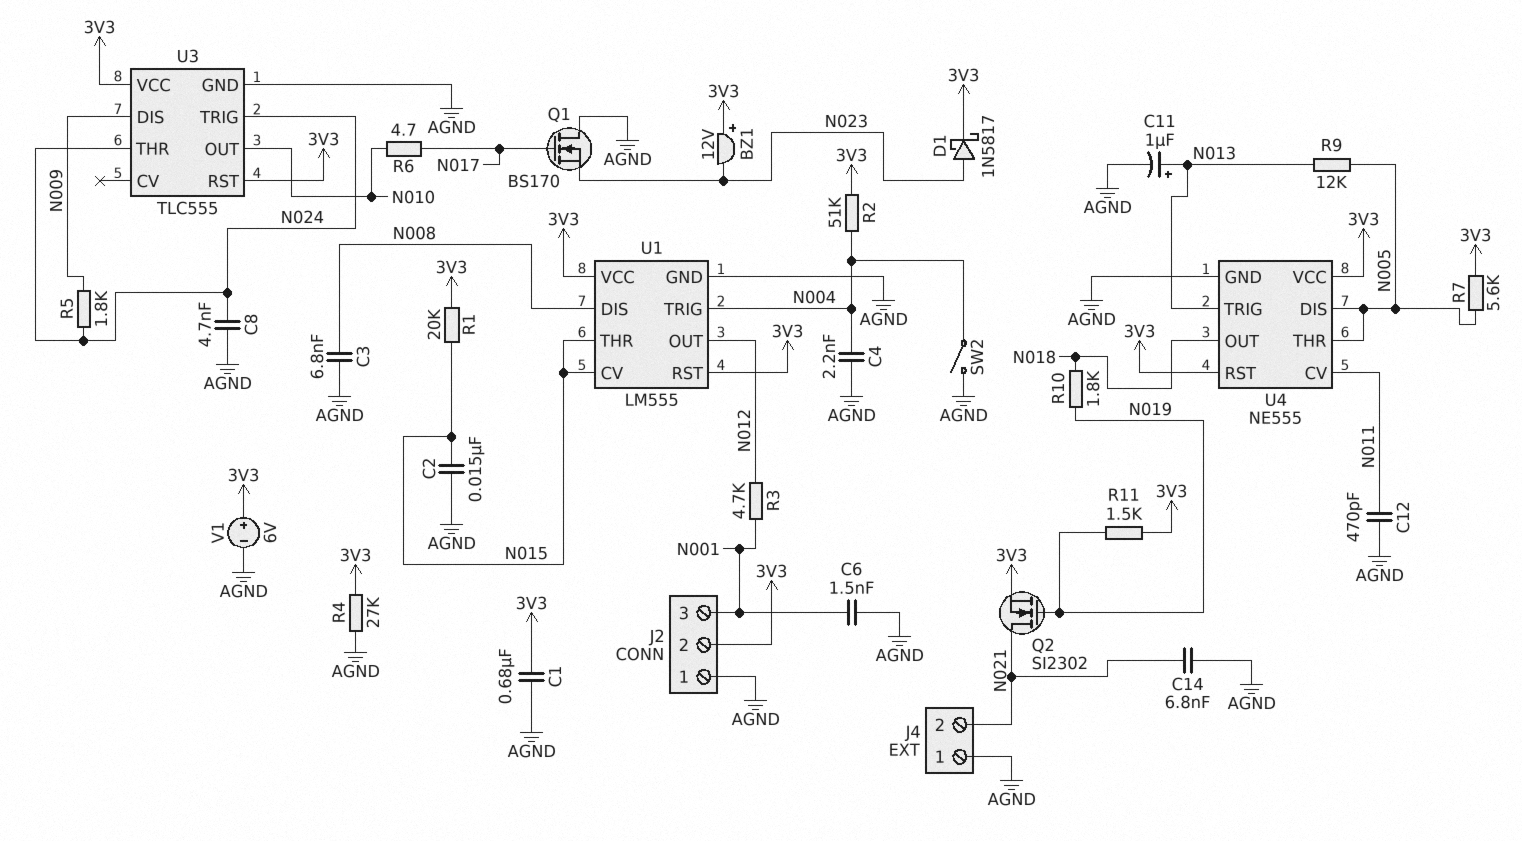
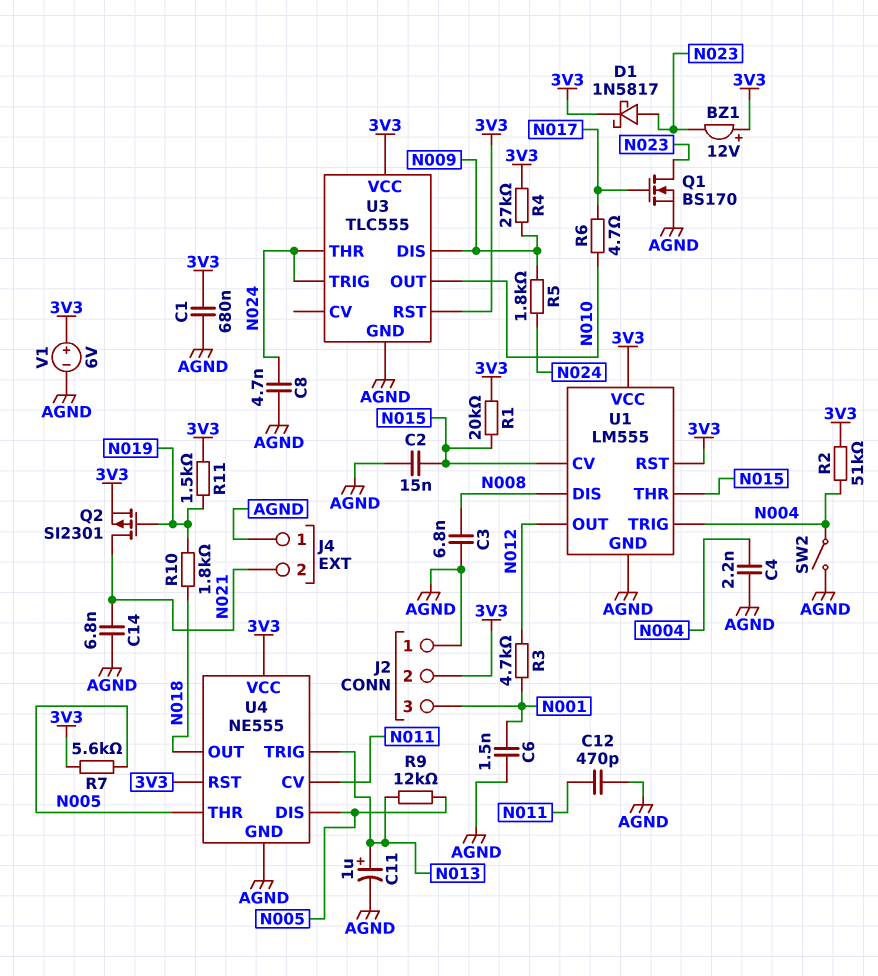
Q1: NMOS BS170 (G N017, D AGND, S N023) -> NMOS BS170 (G N017, D N023, S AGND)
Q2: NMOS SI2302 (G N019, D N021, S 3V3) -> PMOS SI2301 (G N019, D N021, S 3V3)
R4: 27k (3V3, AGND) -> 27k (3V3, N009)

